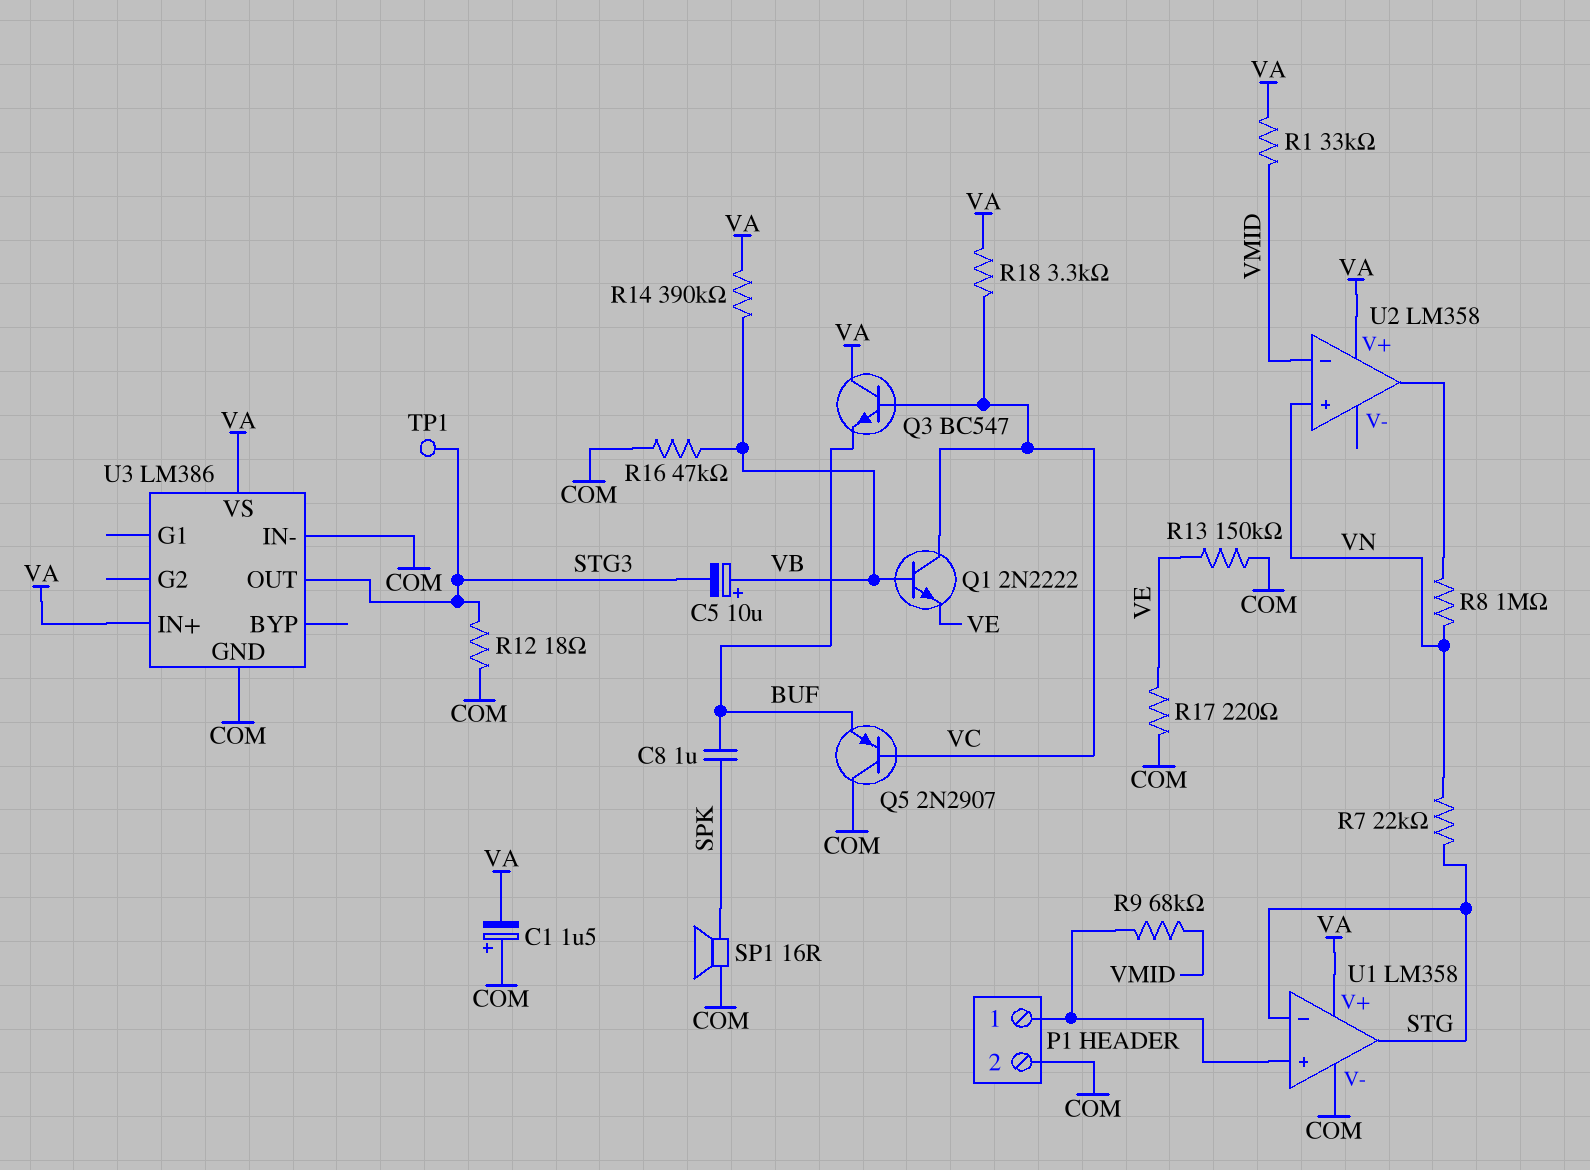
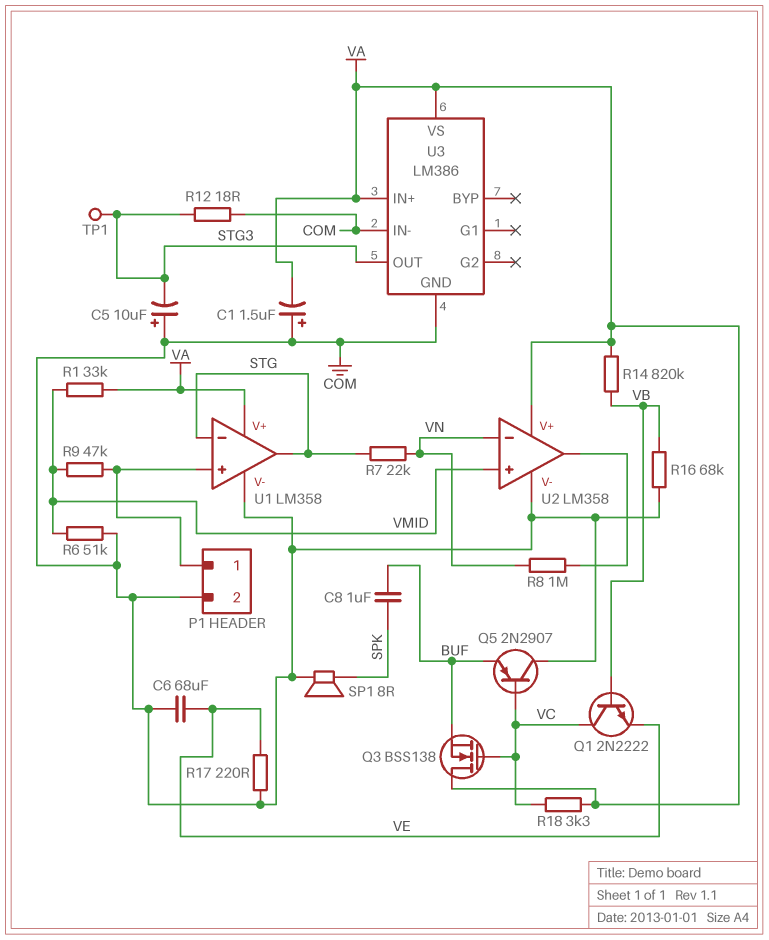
C5: 10uF (plus VB, minus STG3) -> 10uF (plus COM, minus STG3)
C6: none -> 68uF (COM, VE)
Q3: NPN BC547 (B VC, C VA, E BUF) -> NMOS BSS138 (G VC, D VA, S BUF)
R6: none -> 51k (COM, VMID)
R9: 68k (P1/1, VMID) -> 47k (P1/1, VMID)
R13: 150k (COM, VE) -> none
R14: 390k (VA, VB) -> 820k (VA, VB)
R16: 47k (COM, VB) -> 68k (COM, VB)
SP1: speaker 16R (COM, SPK) -> speaker 8R (COM, SPK)
U2 pin V-: none -> COM
U2 pin in+: VN -> VMID
U2 pin in-: VMID -> VN

